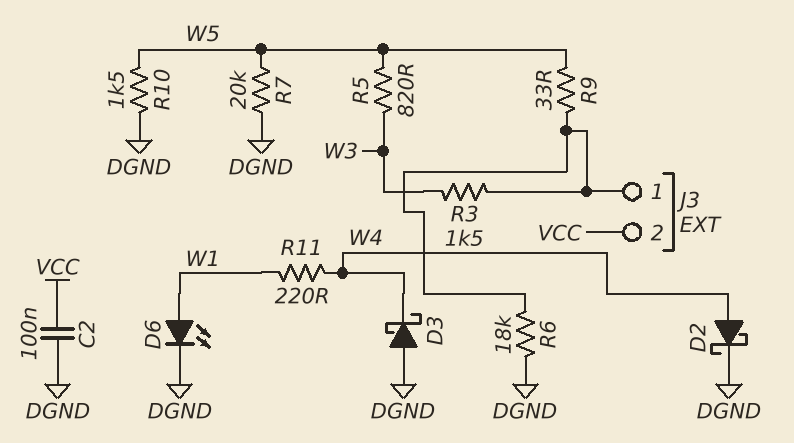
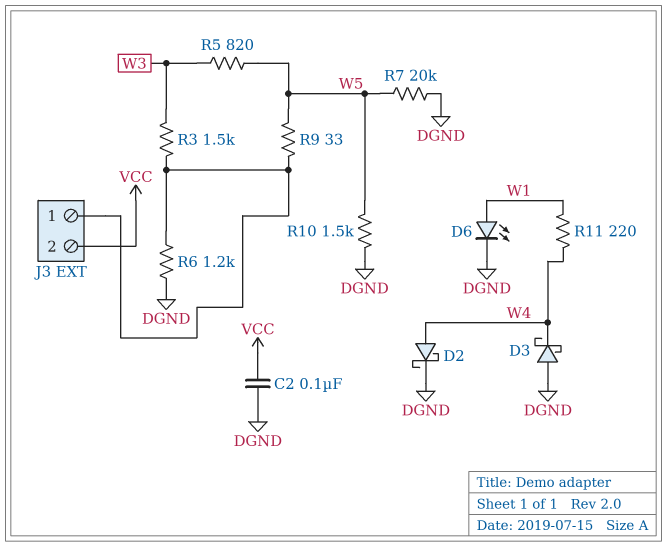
R6: 18k (DGND, J3/1) -> 1.2k (DGND, J3/1)

